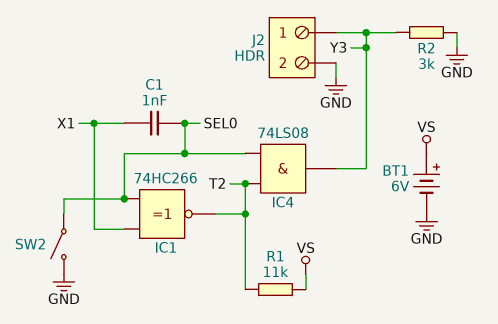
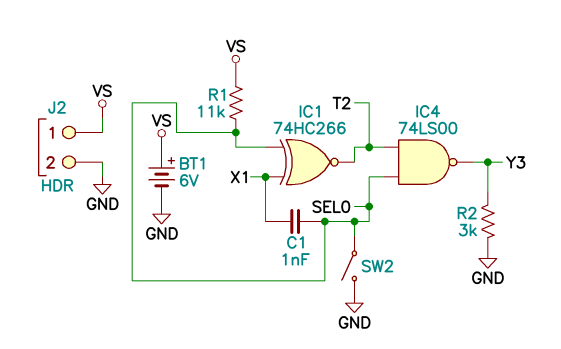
IC4: AND 74LS08 (in SEL0, in T2, out Y3) -> NAND 74LS00 (in SEL0, in T2, out Y3)
J2 pin 1: Y3 -> VS
R1: 11k (T2, VS) -> 11k (SEL0, VS)

